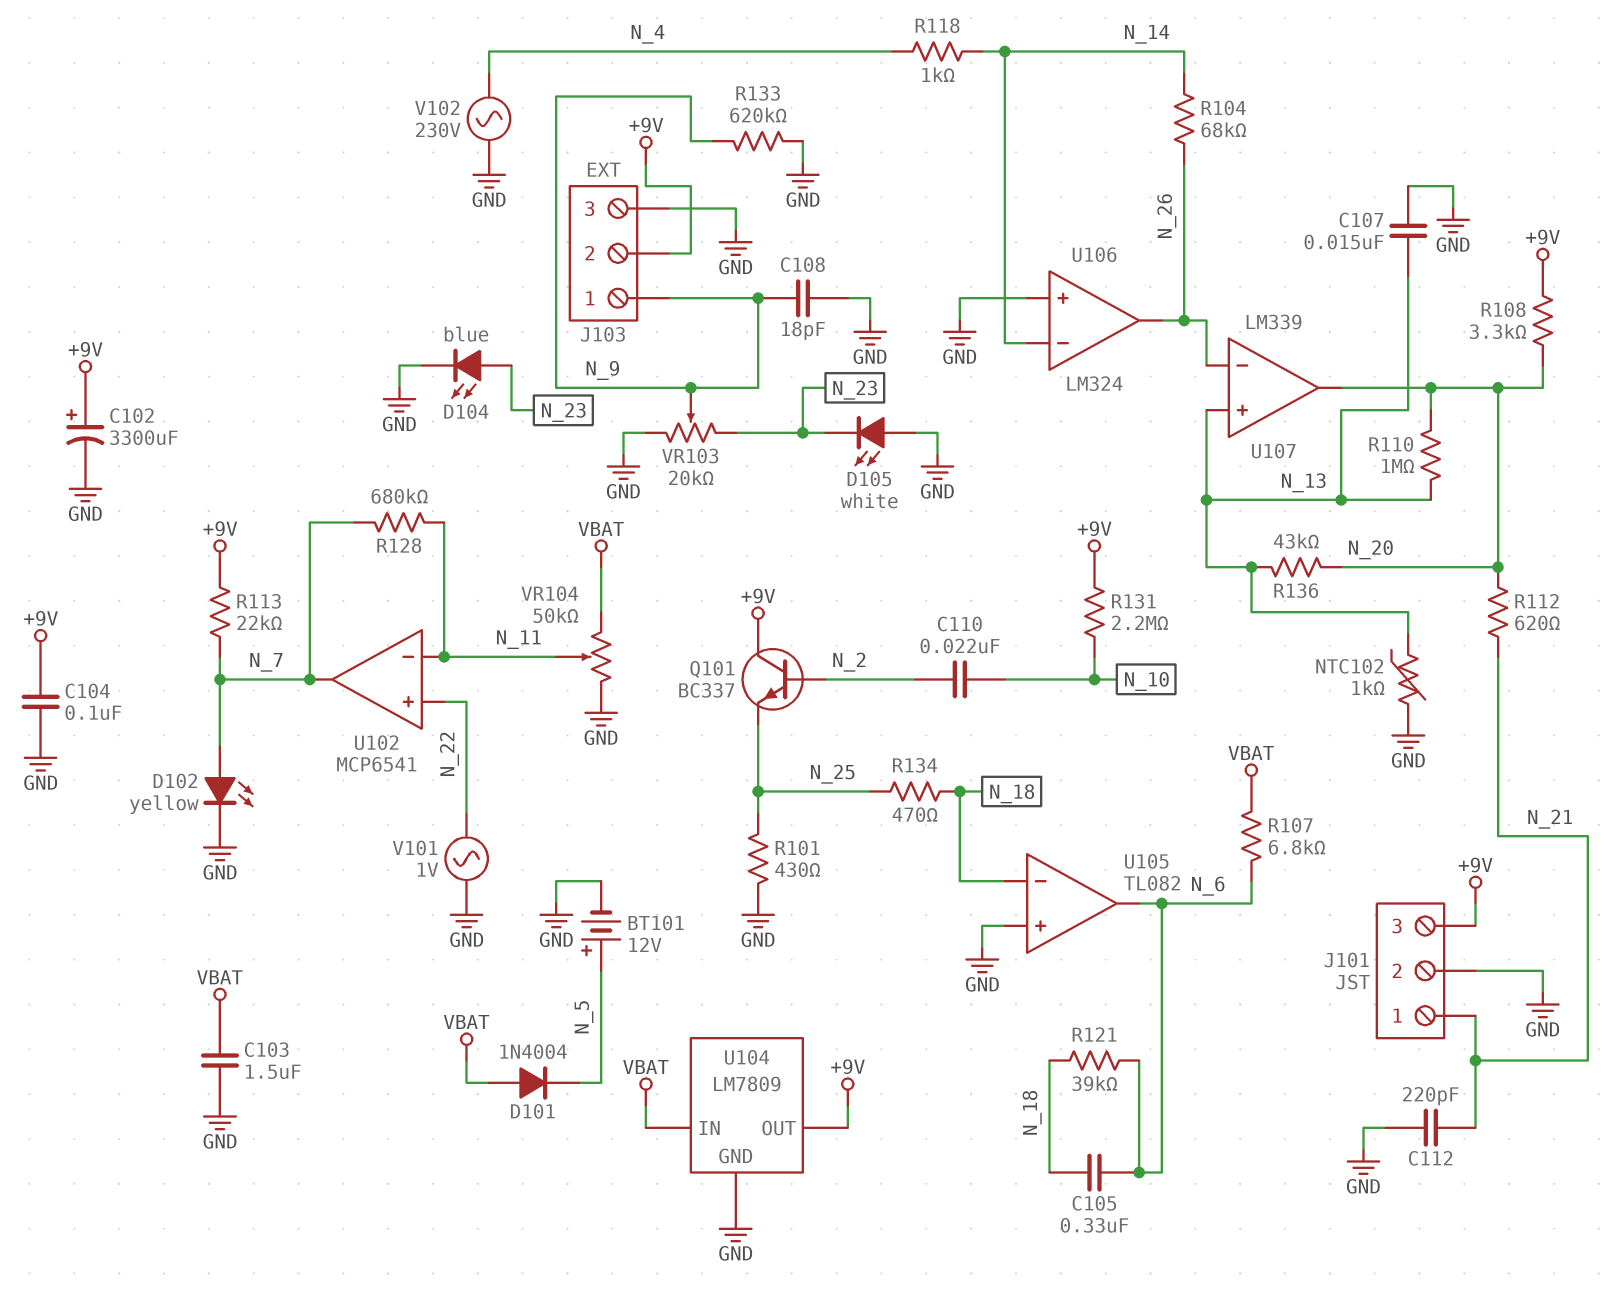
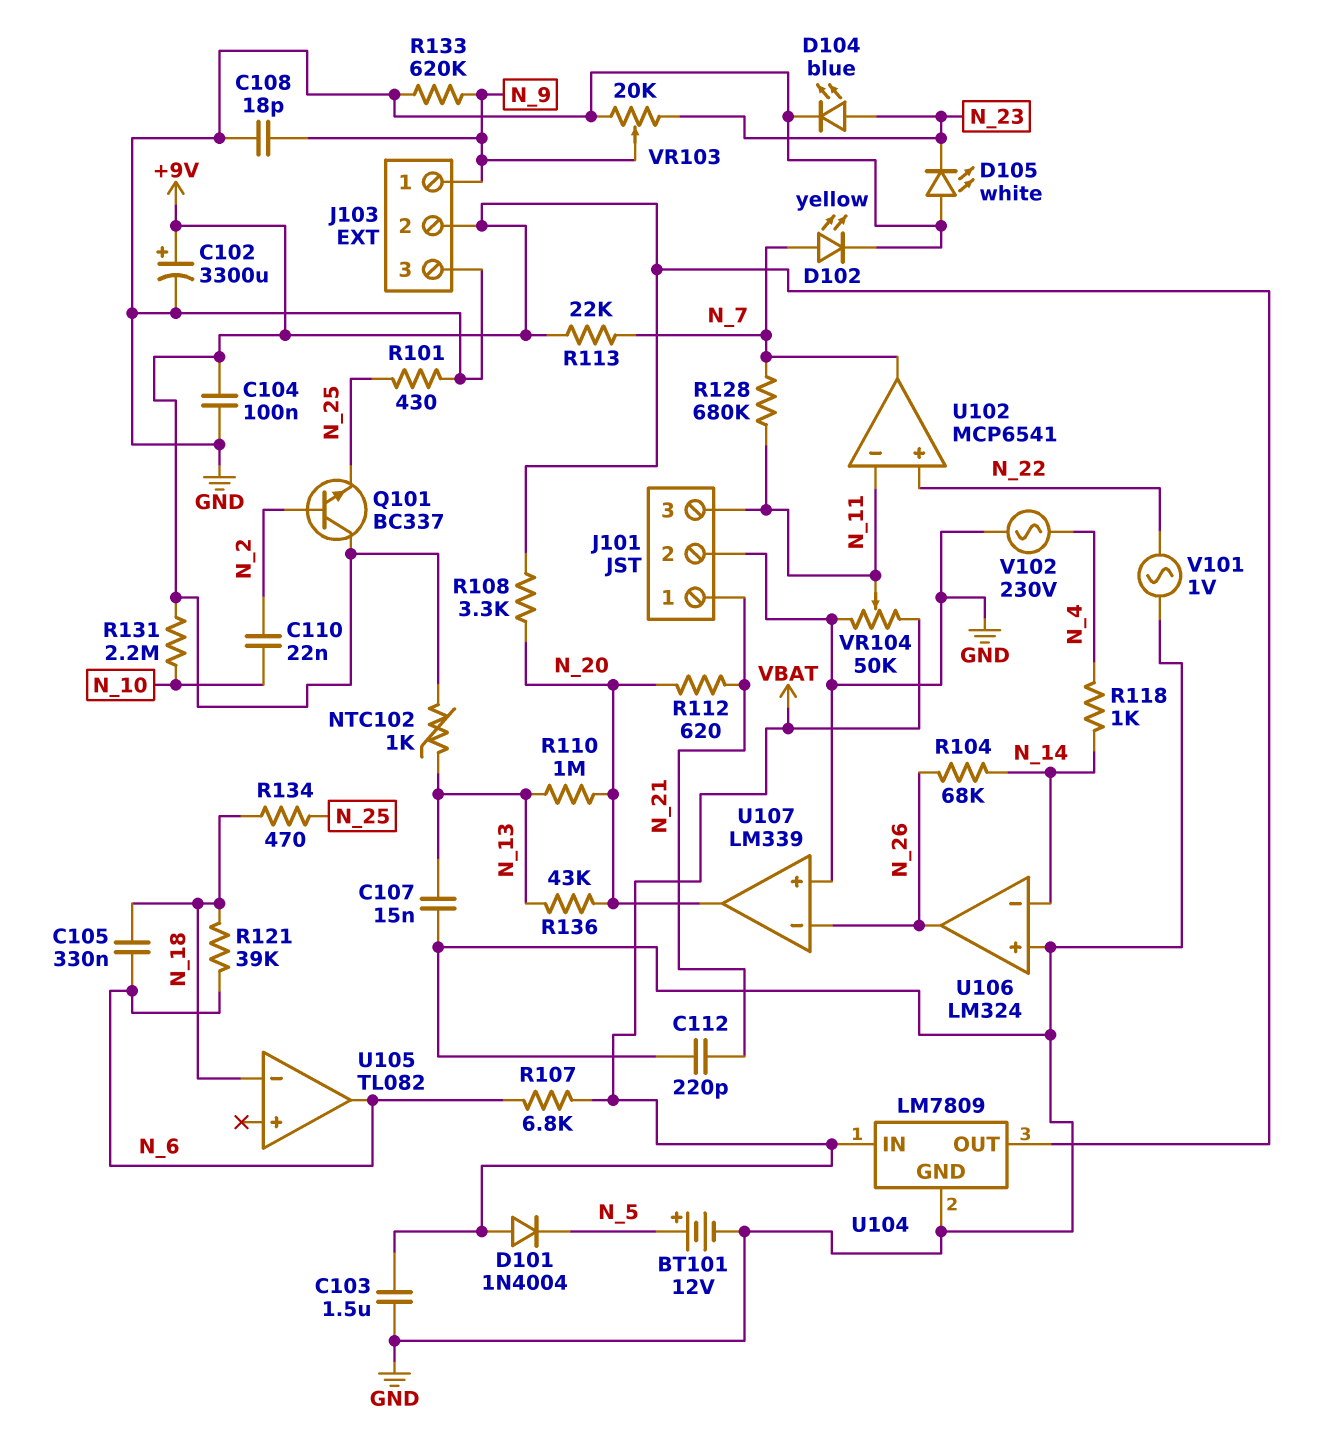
J101 pin 3: +9V -> N_11
NTC102: 1k (GND, N_13) -> 1k (+9V, N_13)
U105 pin in+: GND -> none
U107 pin in+: N_13 -> GND

